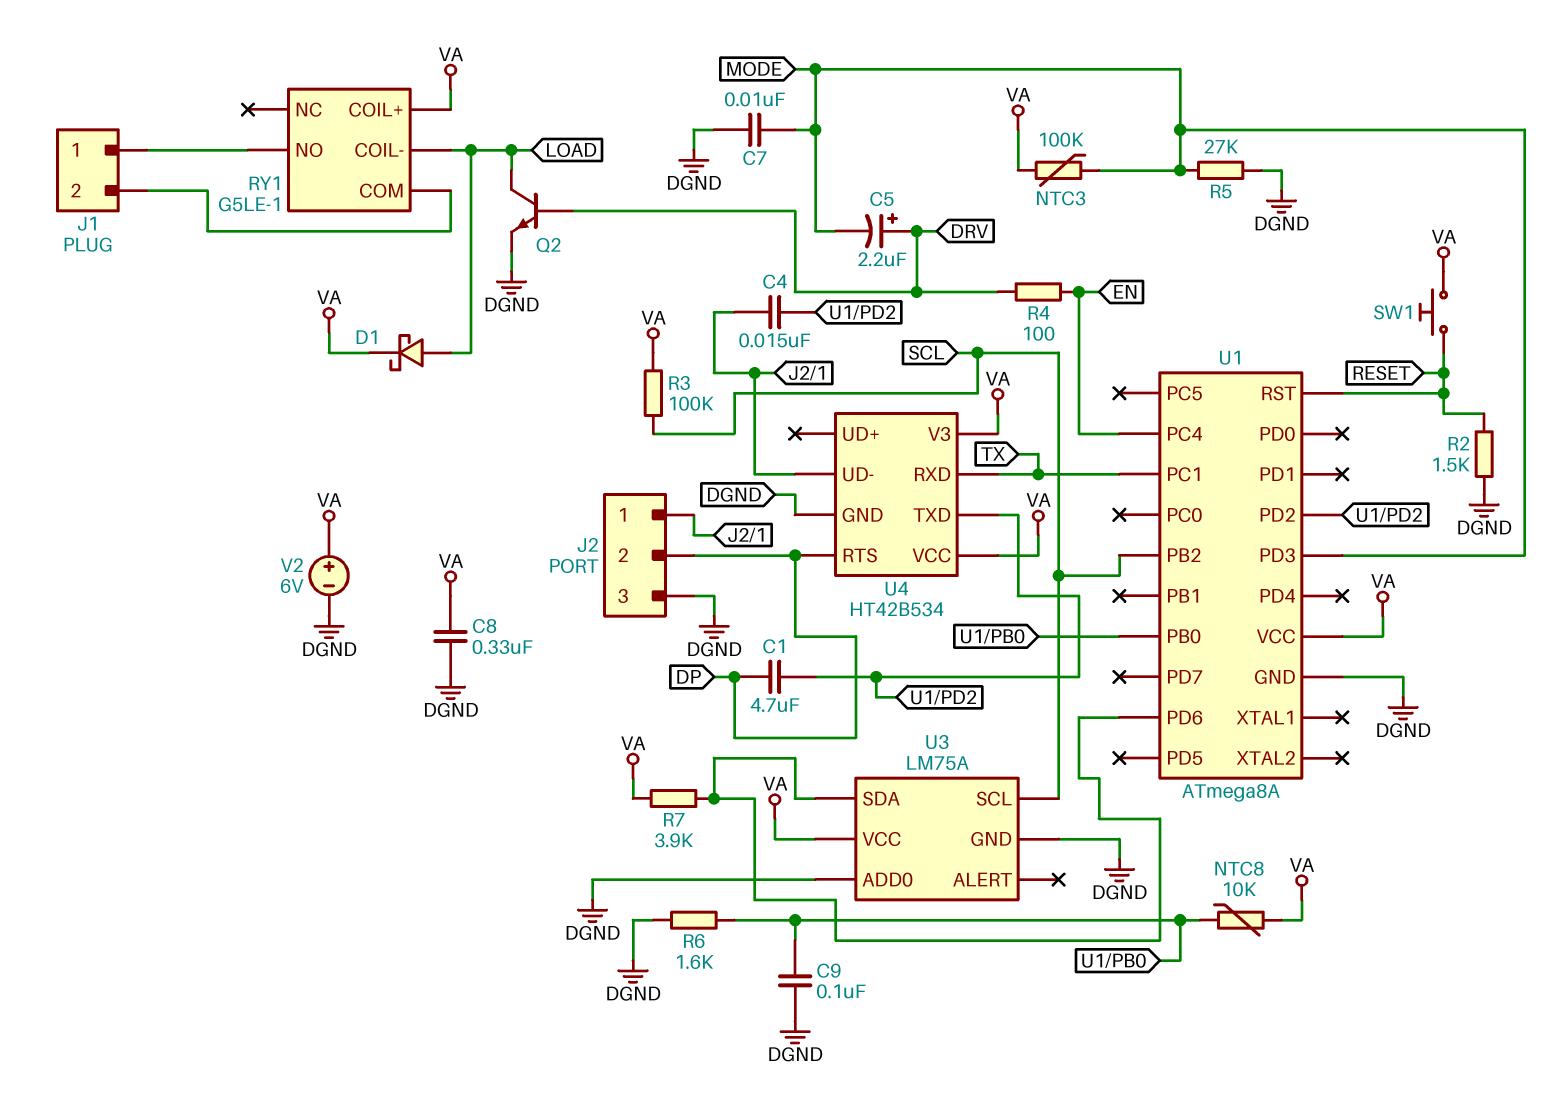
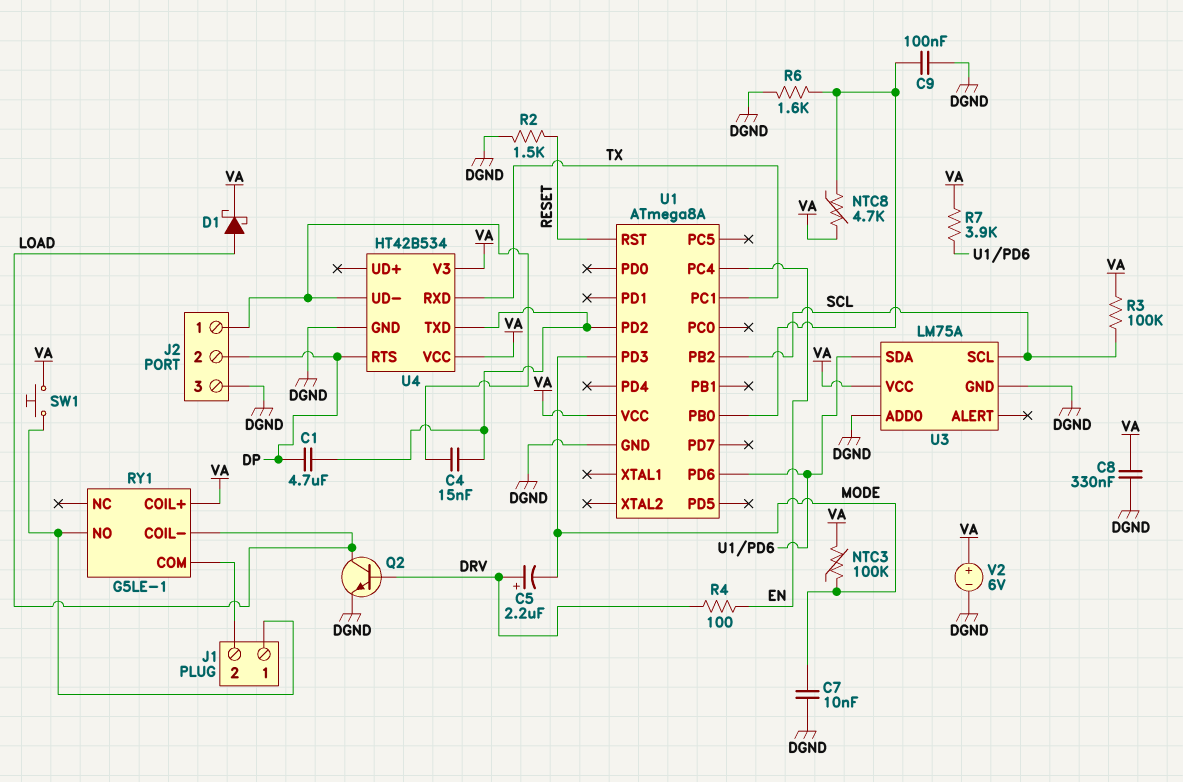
NTC8: 10k (U1/PB0, VA) -> 4.7k (U1/PB0, VA)
R5: 27k (DGND, MODE) -> none
SW1: button (RESET, VA) -> button (J1/1, VA)

